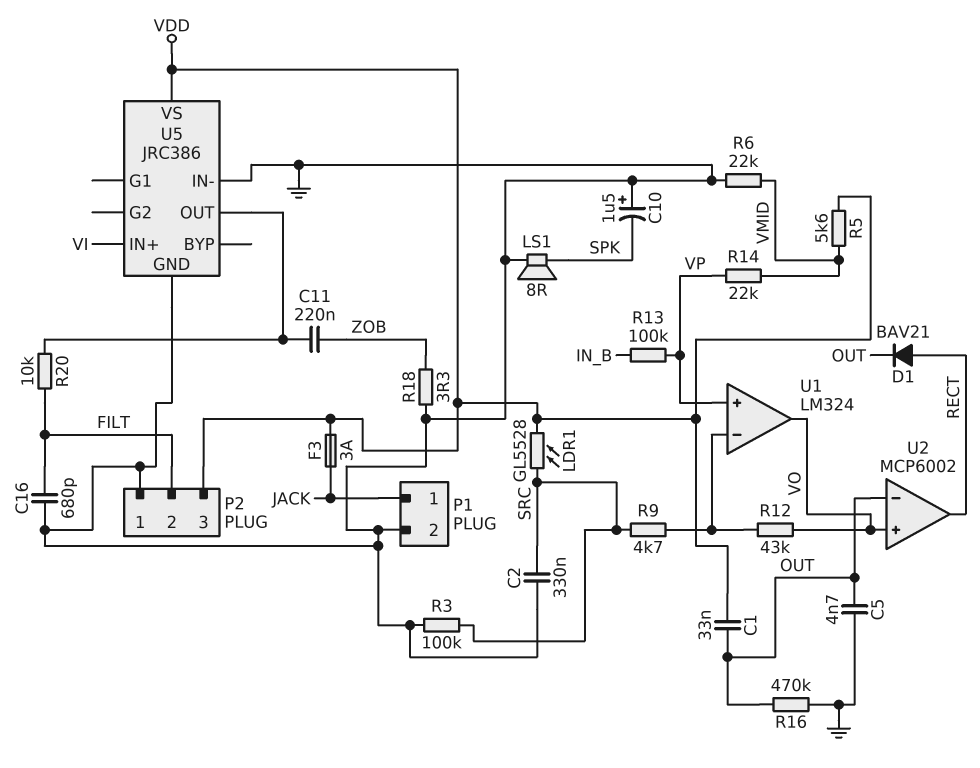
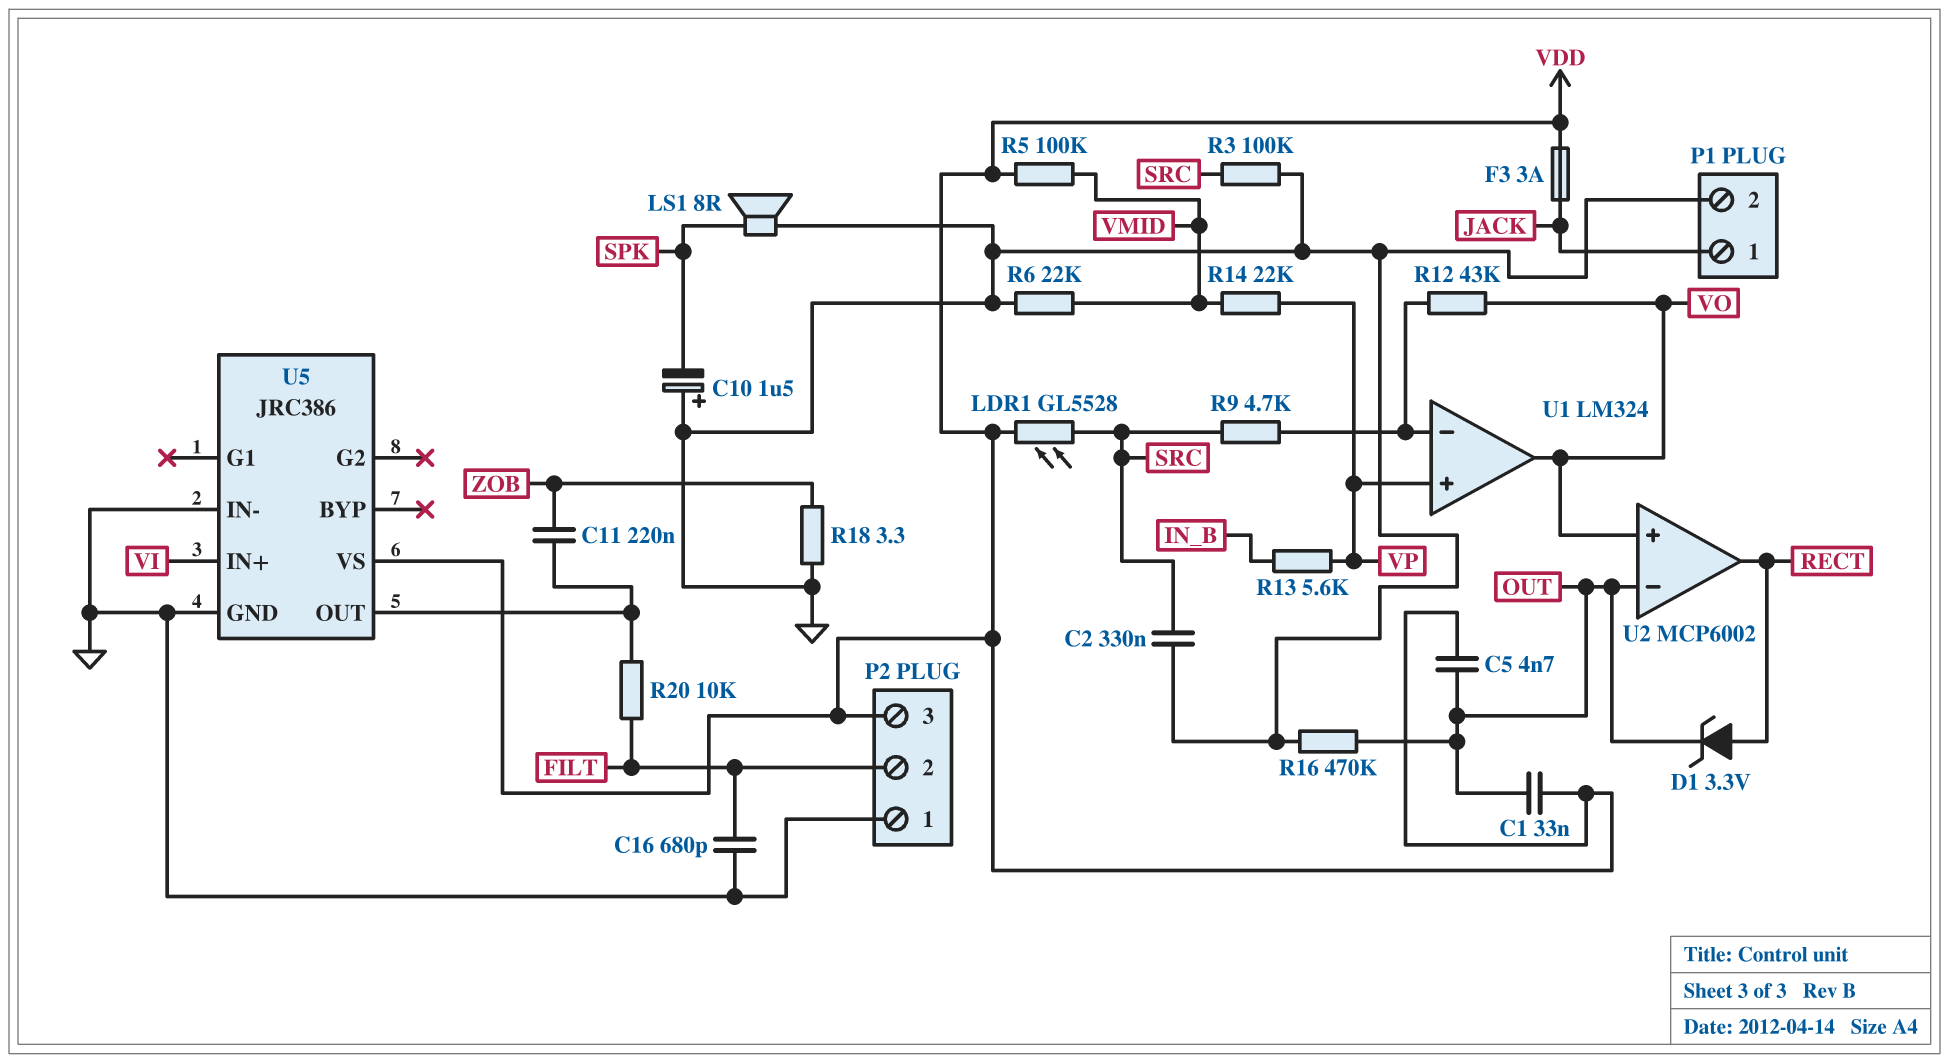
C5: 4.7nF (GND, OUT) -> 4.7nF (OUT, VDD)
D1: diode BAV21 (A RECT, K OUT) -> zener 3.3V (A RECT, K OUT)
R5: 5.6k (VDD, VMID) -> 100k (VDD, VMID)
R13: 100k (IN_B, VP) -> 5.6k (IN_B, VP)

